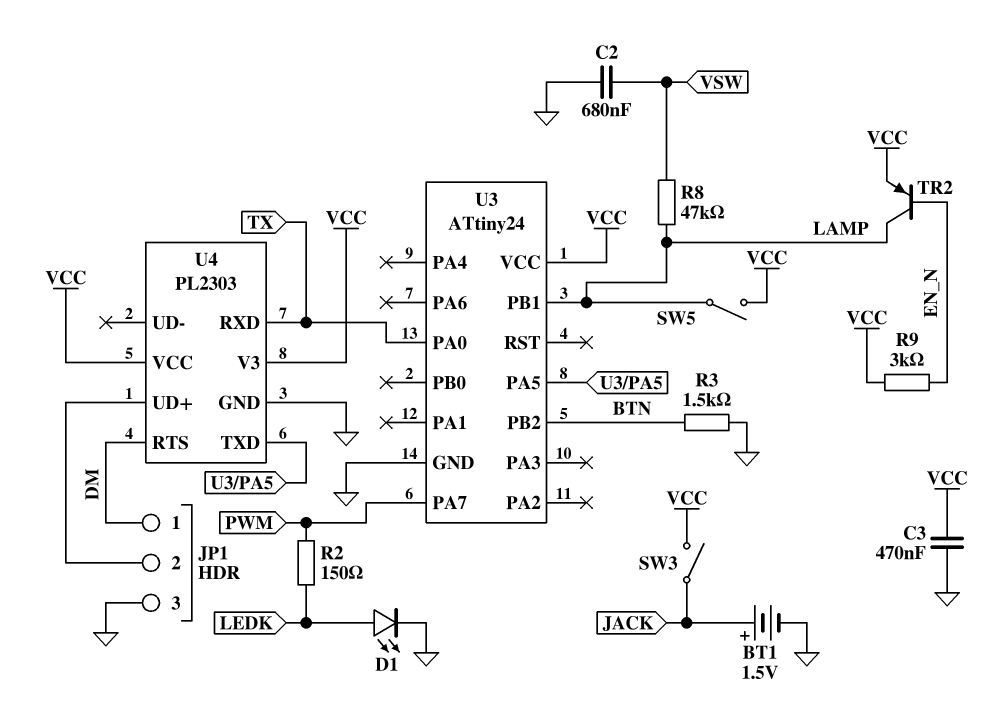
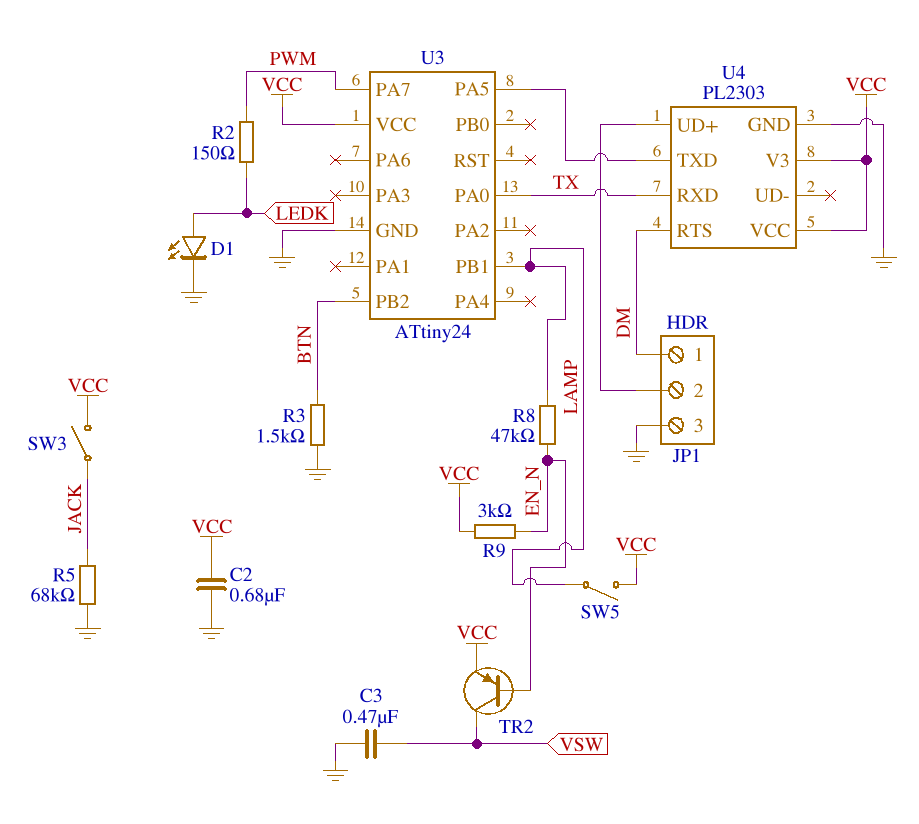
BT1: 1.5V (plus JACK, minus GND) -> none
C2: 680nF (GND, VSW) -> 680nF (GND, VCC)
C3: 470nF (GND, VCC) -> 470nF (GND, VSW)
R5: none -> 68k (GND, JACK)
R8: 47k (LAMP, VSW) -> 47k (EN_N, LAMP)
TR2: PNP (B EN_N, C LAMP, E VCC) -> PNP (B EN_N, C VSW, E VCC)

